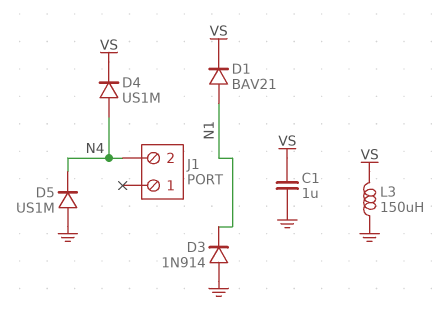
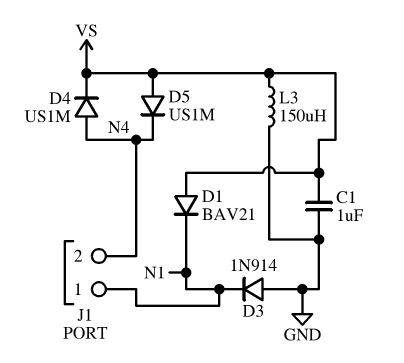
D1: diode BAV21 (A N1, K VS) -> diode BAV21 (A VS, K N1)
D5: diode US1M (A GND, K N4) -> diode US1M (A VS, K N4)
J1 pin 1: none -> N1

